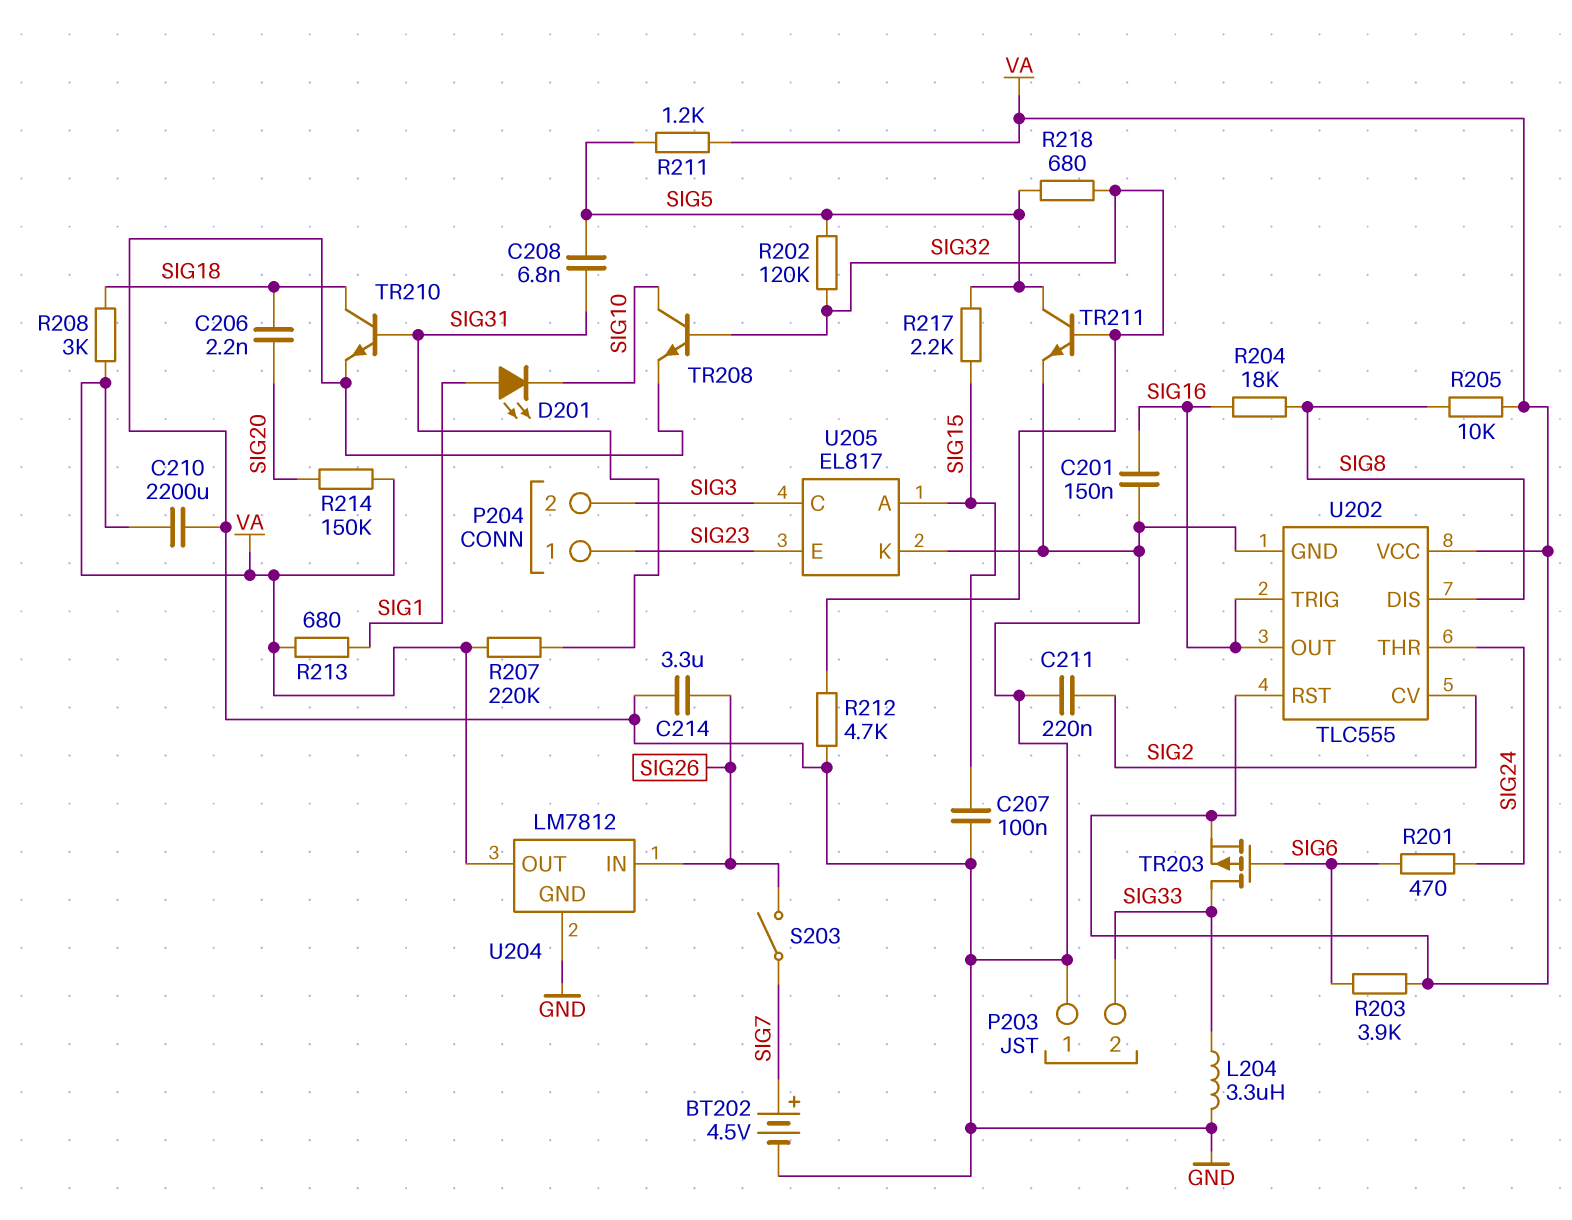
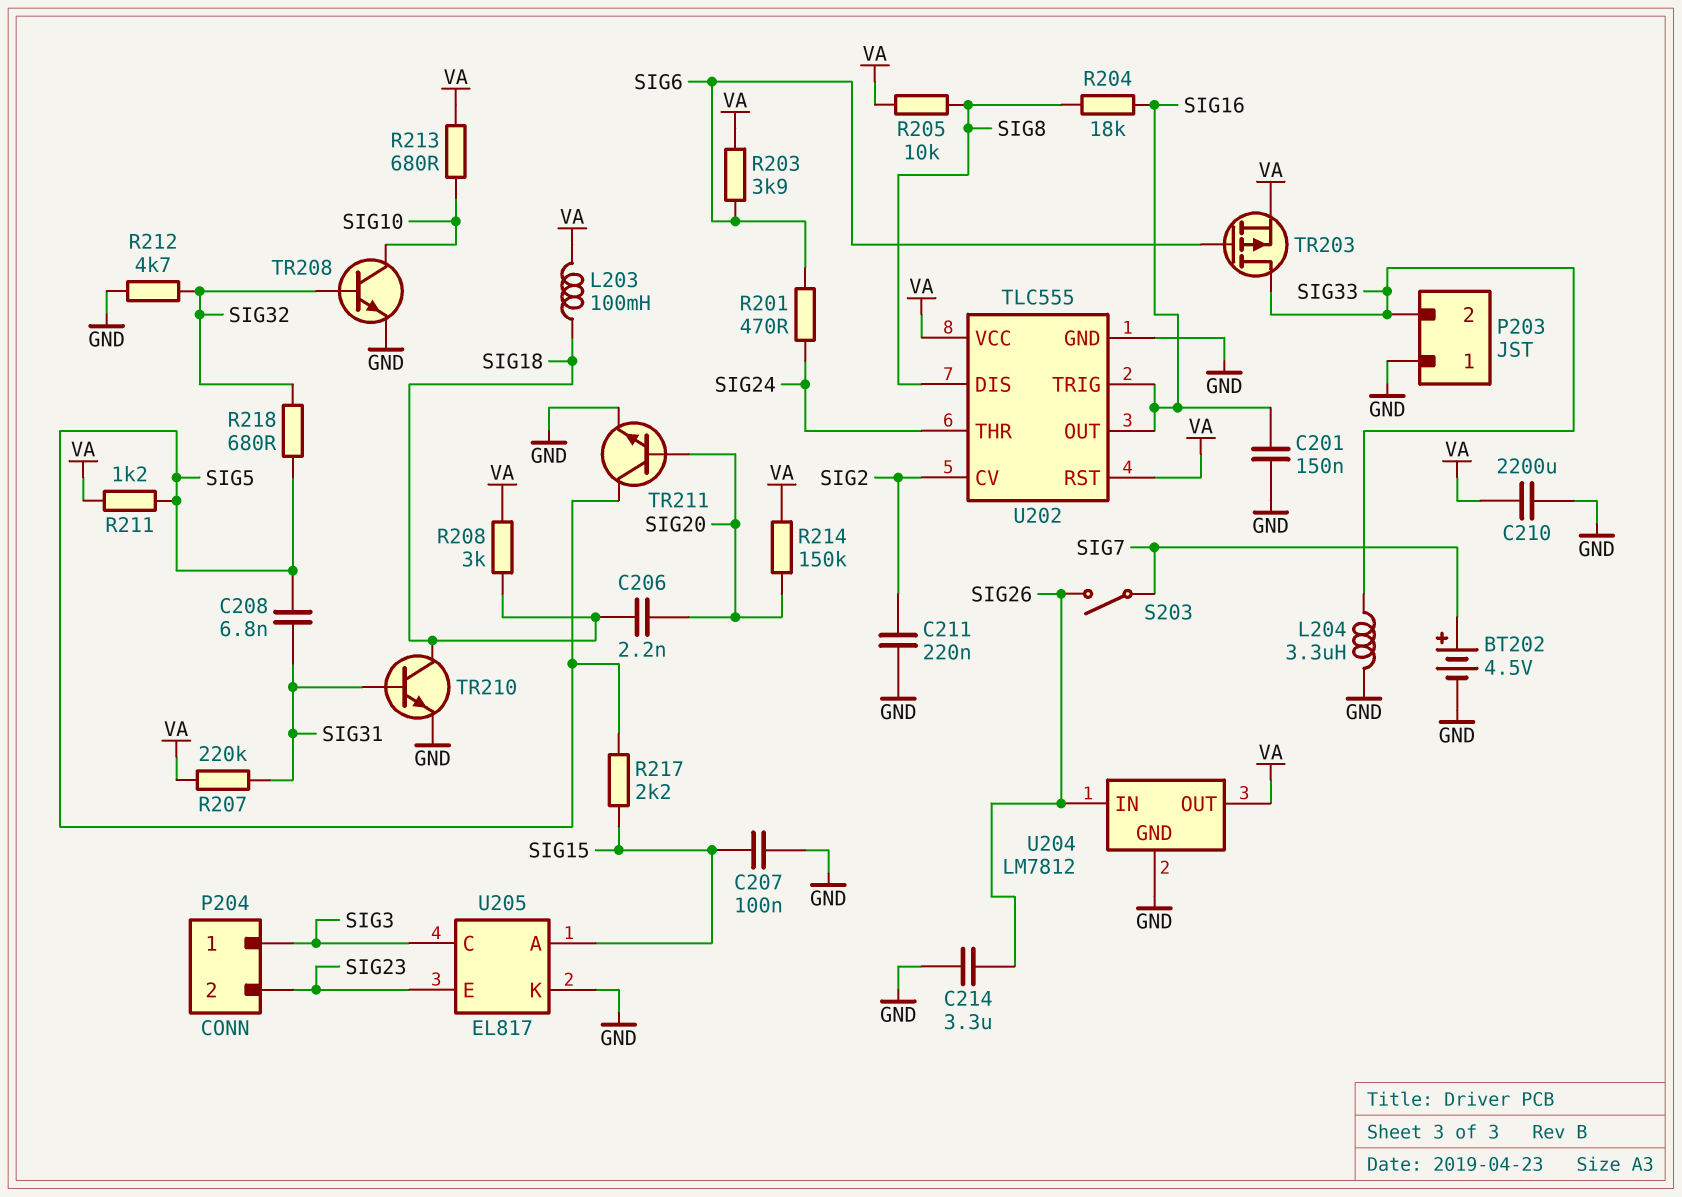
D201: LED (A SIG1, K SIG10) -> none
L203: none -> 100mH (SIG18, VA)
P204 pin 1: SIG23 -> SIG3
P204 pin 2: SIG3 -> SIG23
R202: 120k (SIG5, SIG32) -> none
R213: 680 (SIG1, VA) -> 680 (SIG10, VA)
TR211: NPN (B SIG32, C SIG5, E GND) -> NPN (B SIG20, C SIG5, E GND)

